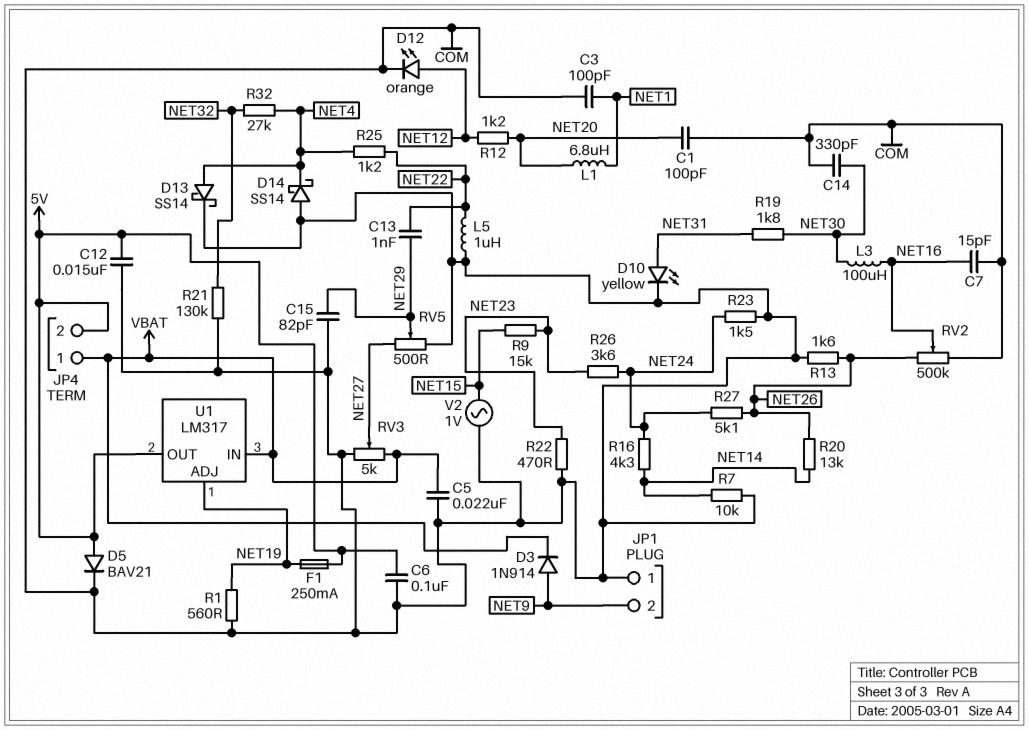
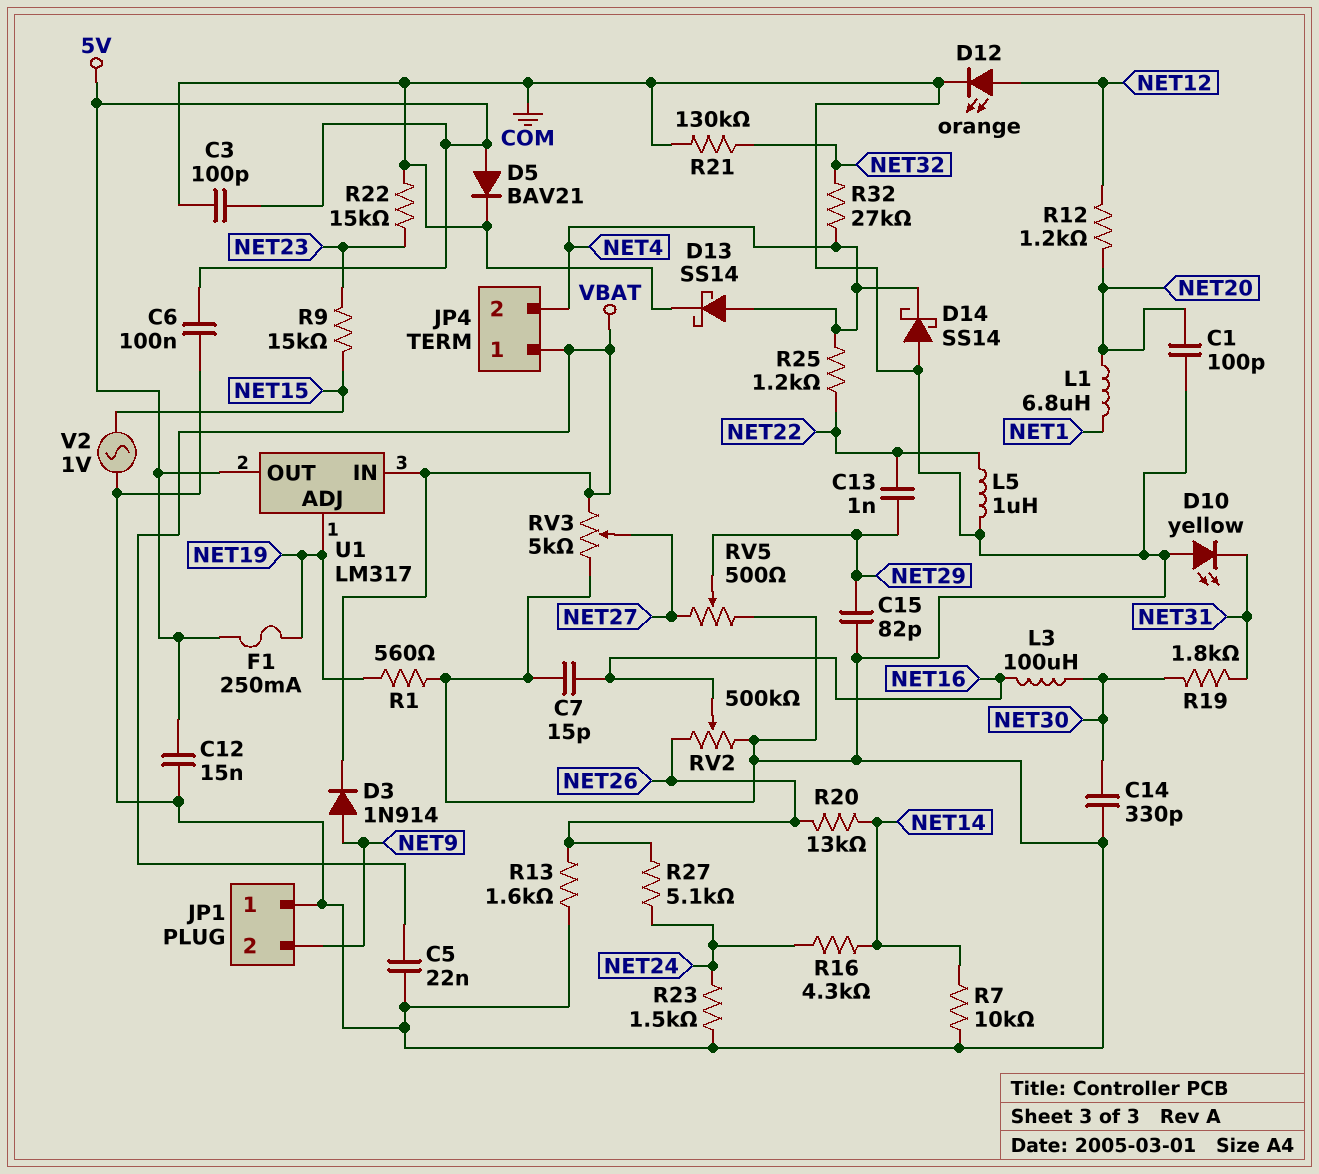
C3: 100pF (COM, NET1) -> 100pF (5V, COM)
D10: LED yellow (A NET31, K COM) -> LED yellow (A COM, K NET31)
JP4 pin 2: 5V -> NET4
R22: 470 (COM, NET23) -> 15k (COM, NET23)
R26: 3.6k (NET23, NET24) -> none

